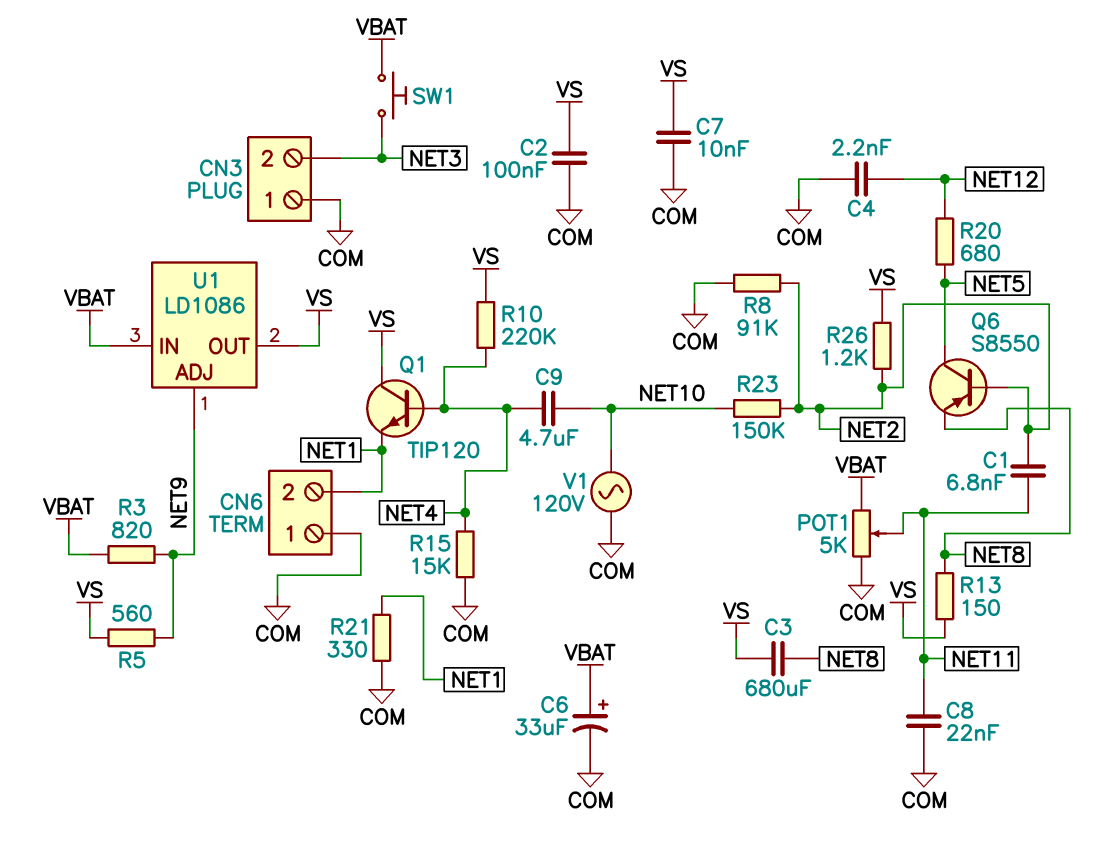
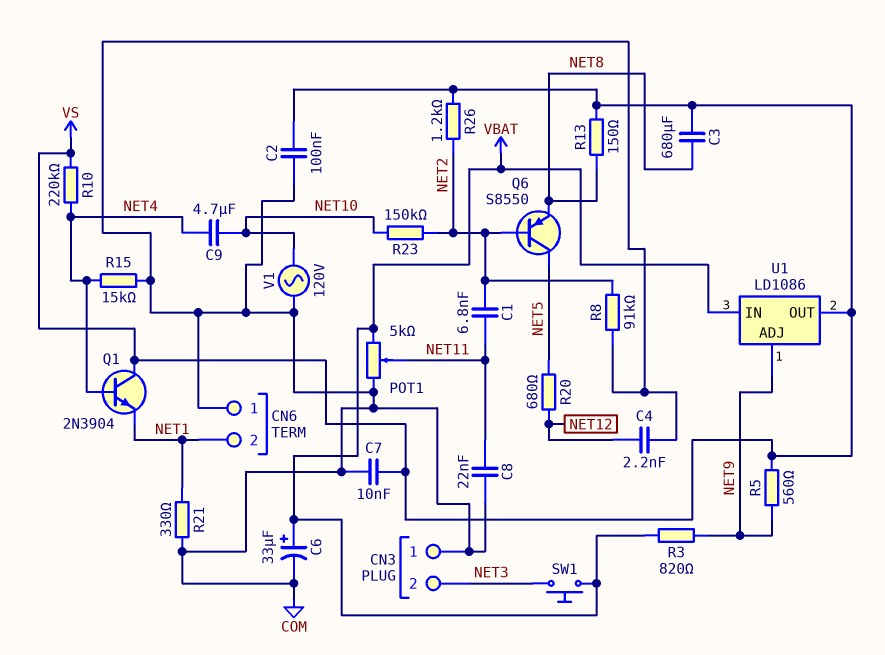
Q1: NPN TIP120 (B NET4, C VS, E NET1) -> NPN 2N3904 (B NET4, C VS, E NET1)

